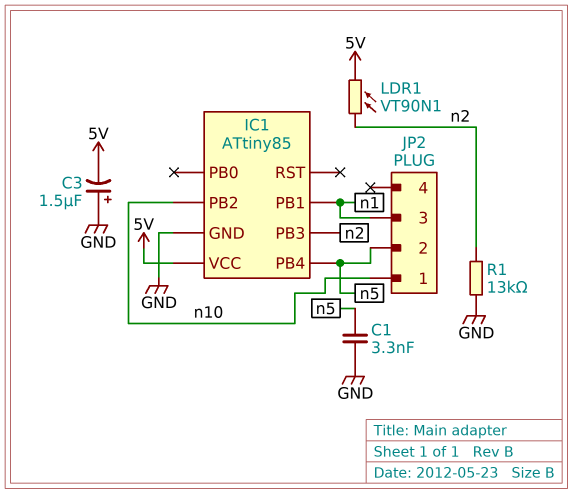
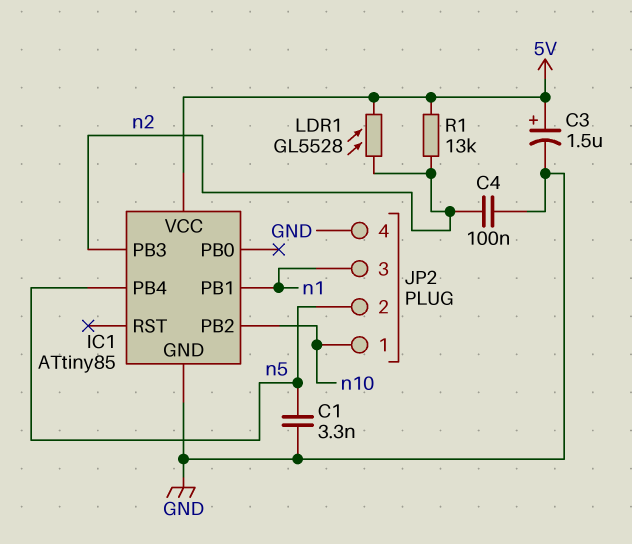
C3: 1.5uF (plus GND, minus 5V) -> 1.5uF (plus 5V, minus GND)
C4: none -> 100nF (GND, n2)
JP2 pin 4: none -> GND
LDR1: VT90N1 (5V, n2) -> GL5528 (5V, n2)
R1: 13k (GND, n2) -> 13k (5V, n2)

